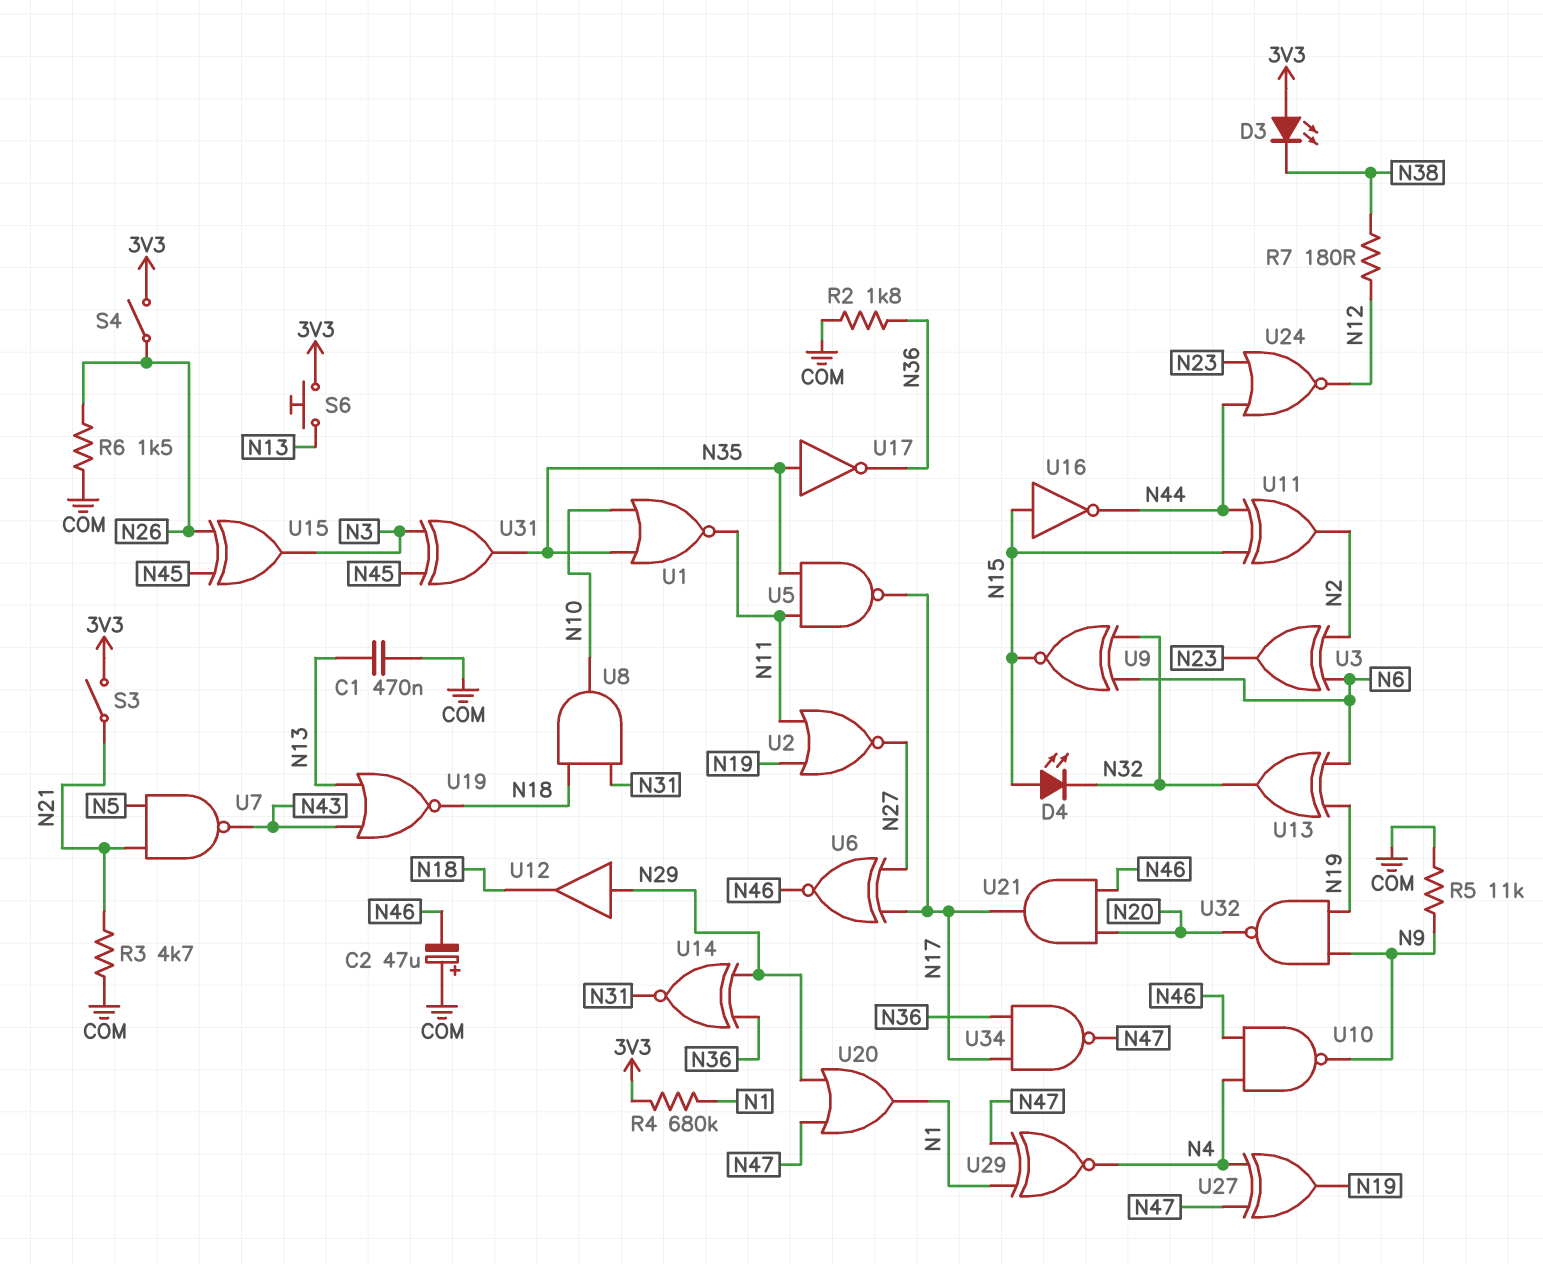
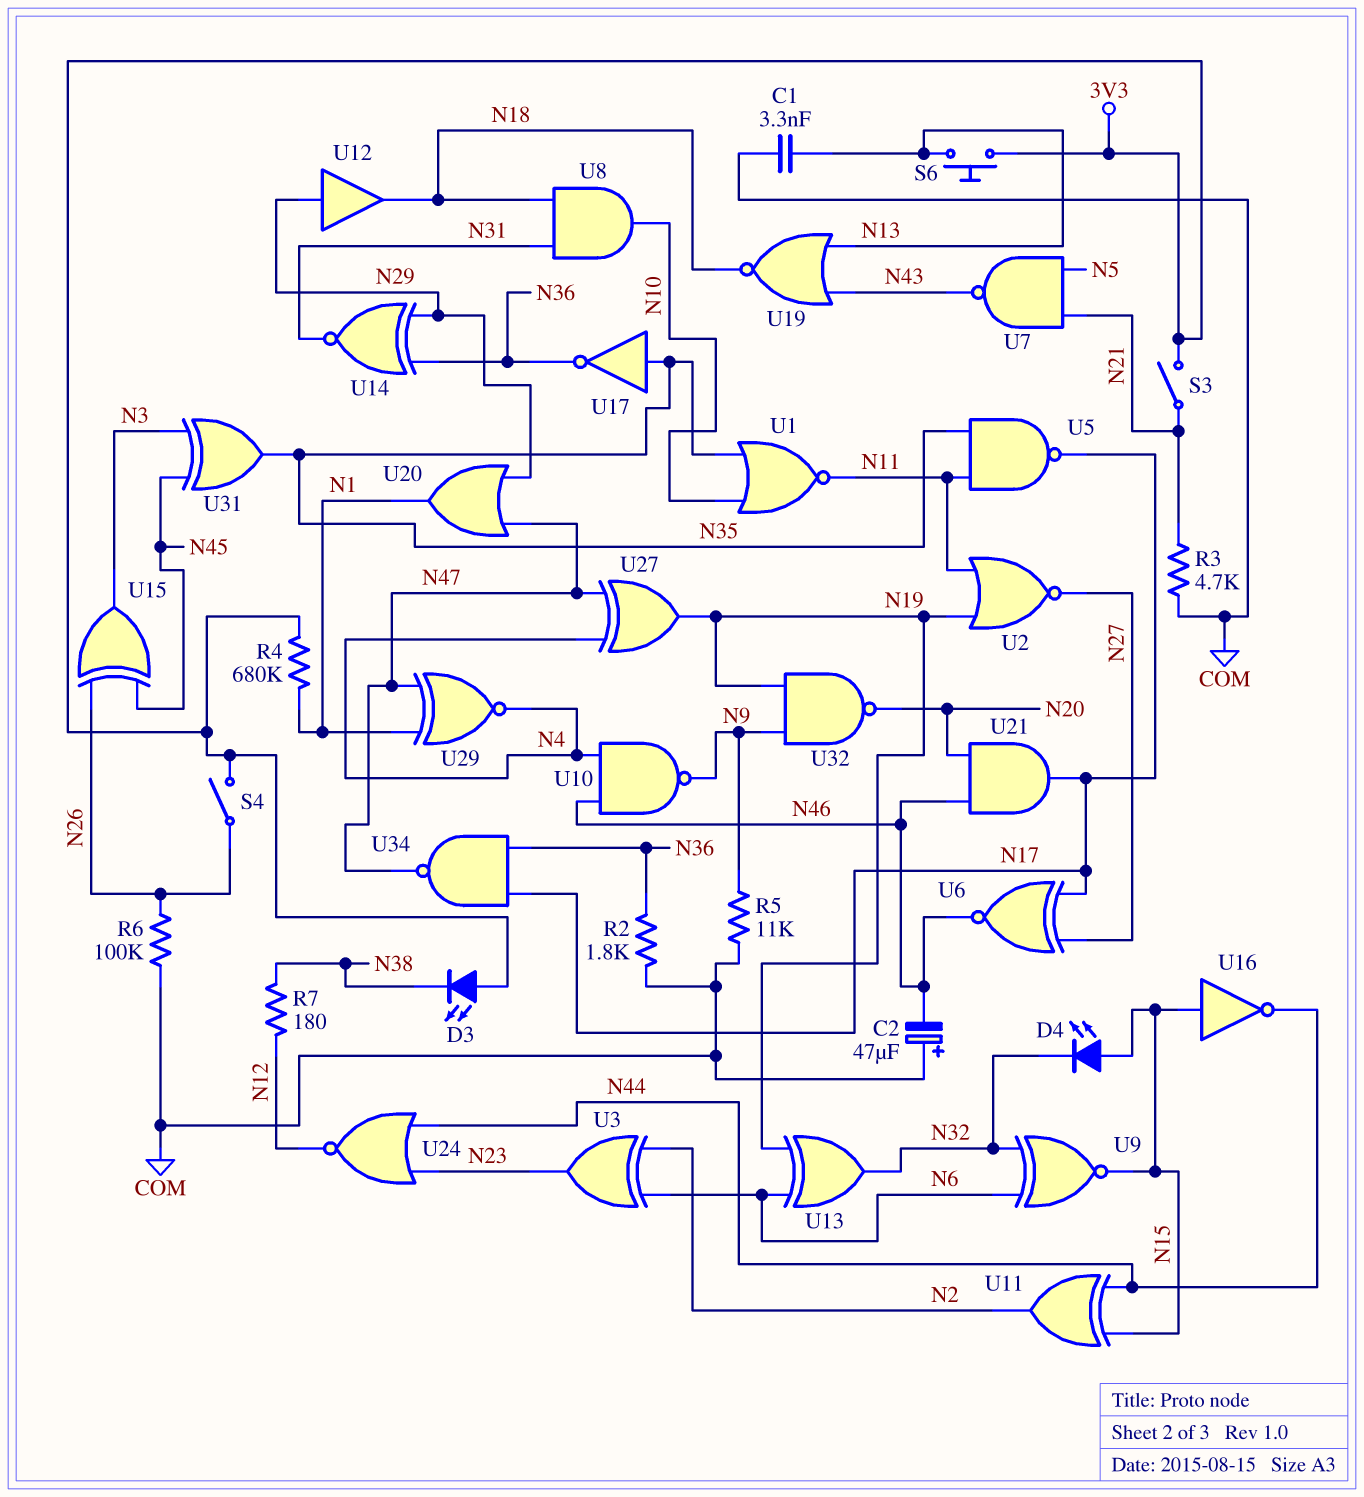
C1: 470nF (COM, N13) -> 3.3nF (COM, N13)
R6: 1.5k (COM, N26) -> 100k (COM, N26)

